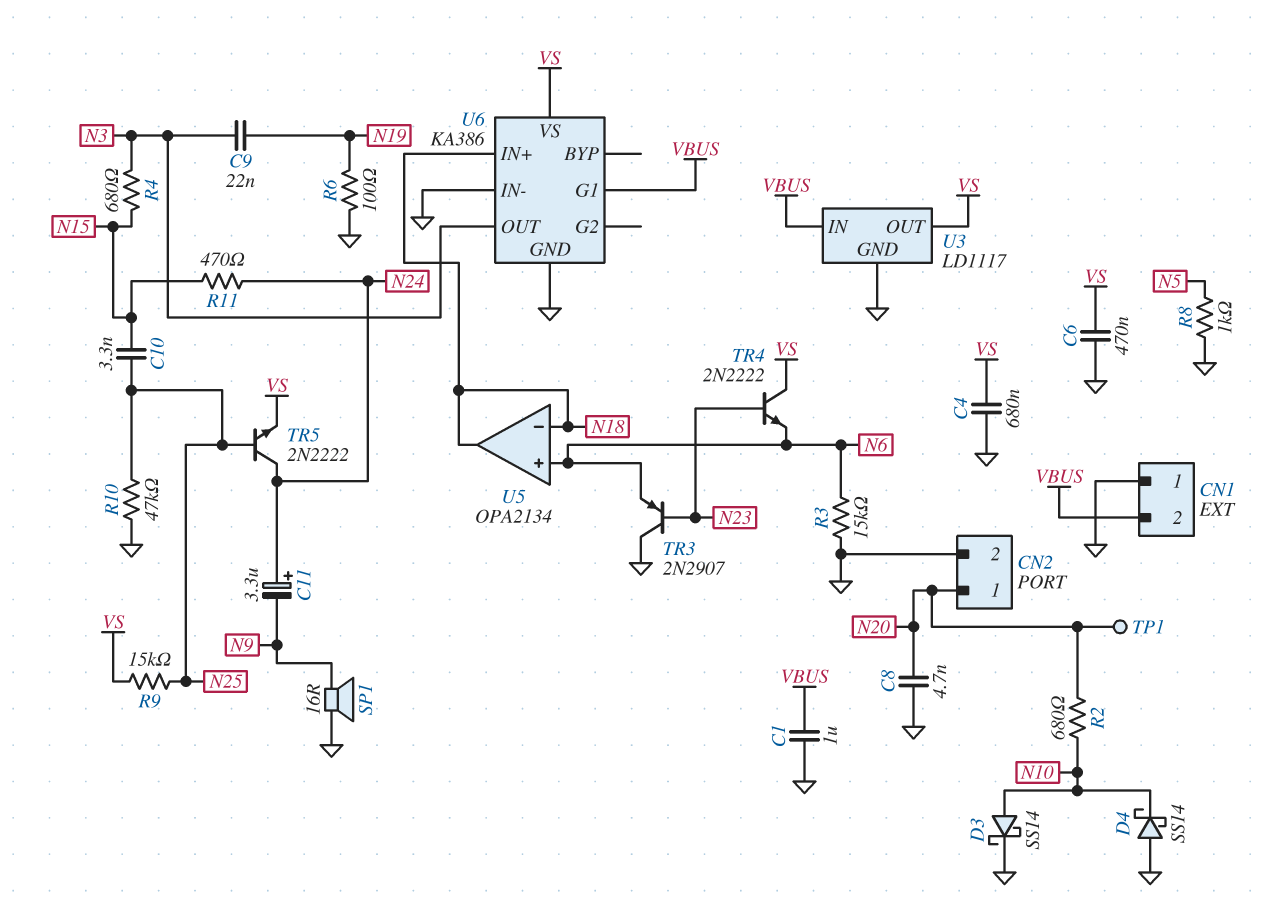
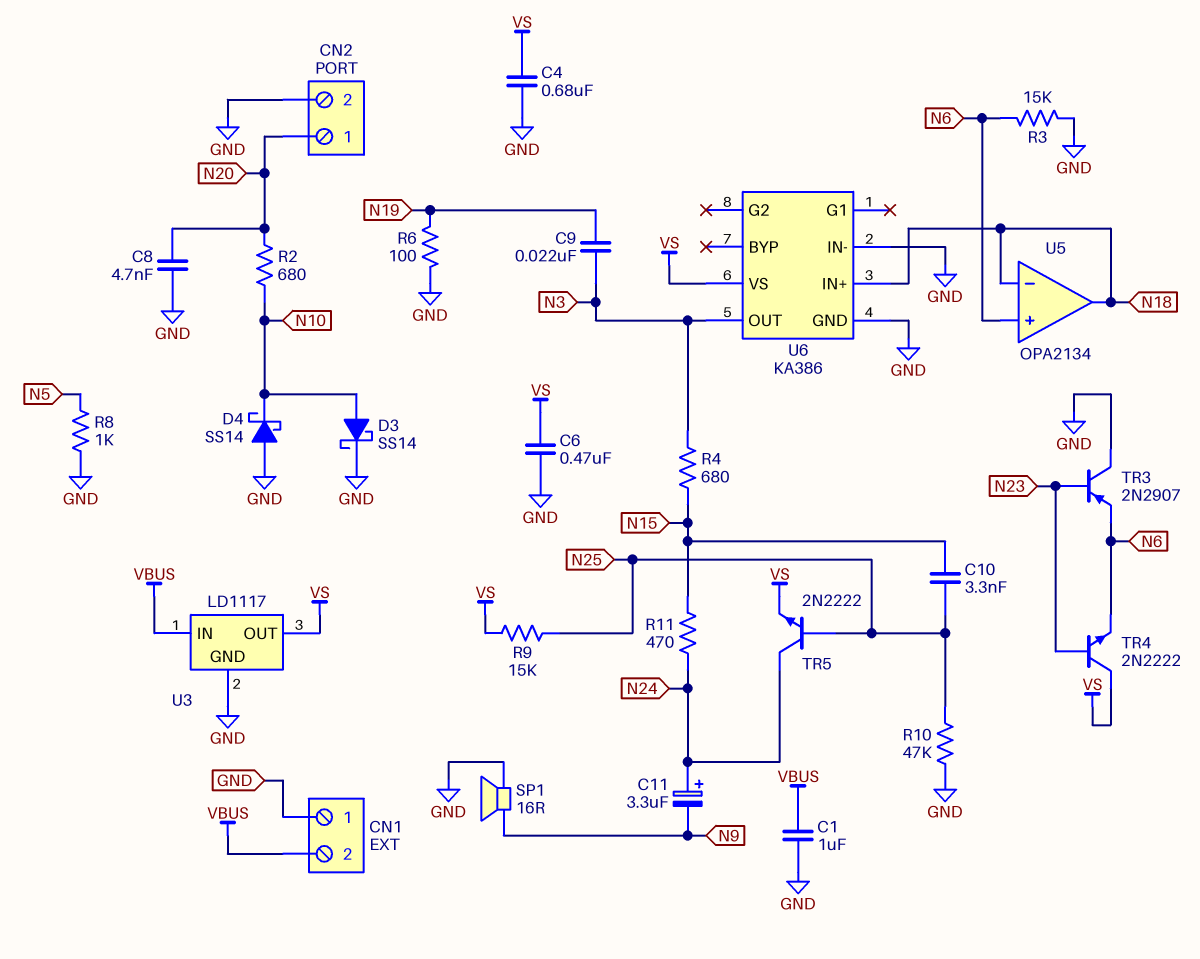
TP1: test point (N20) -> none
U6 pin G1: VBUS -> none

